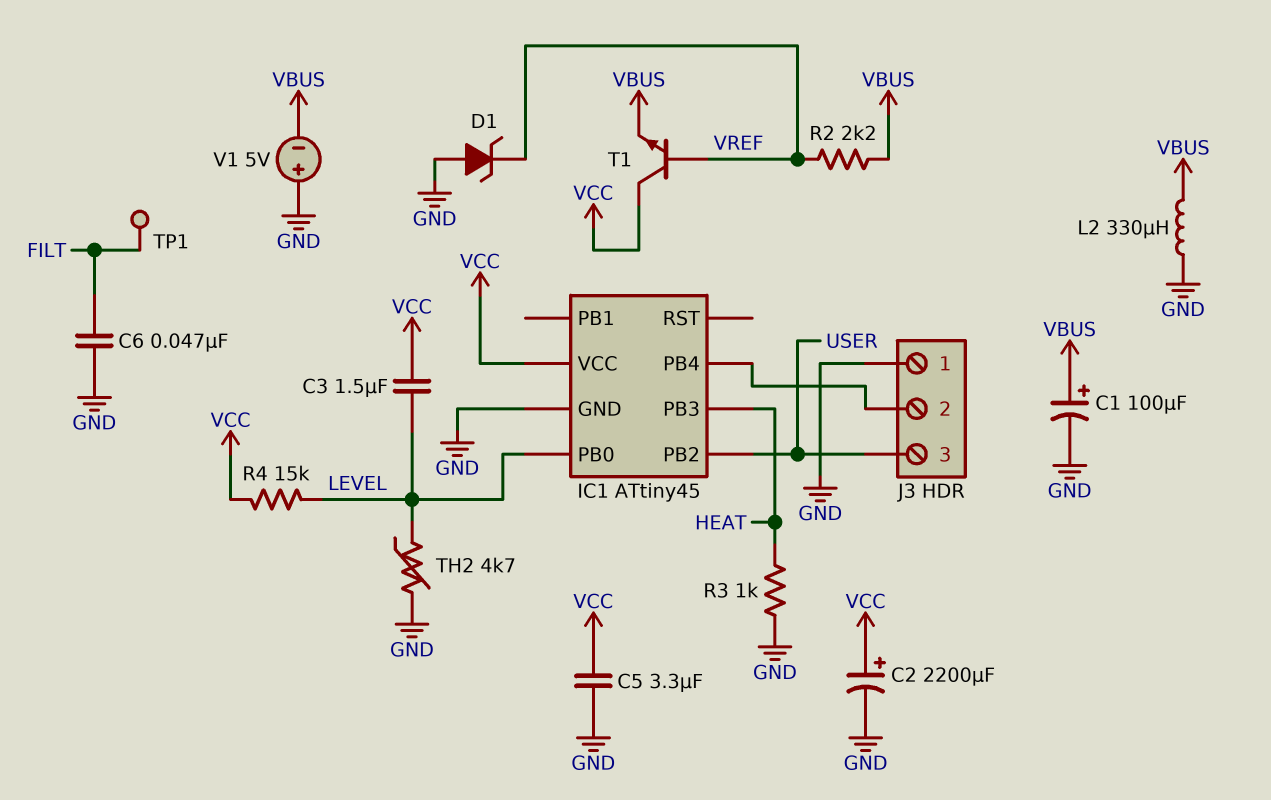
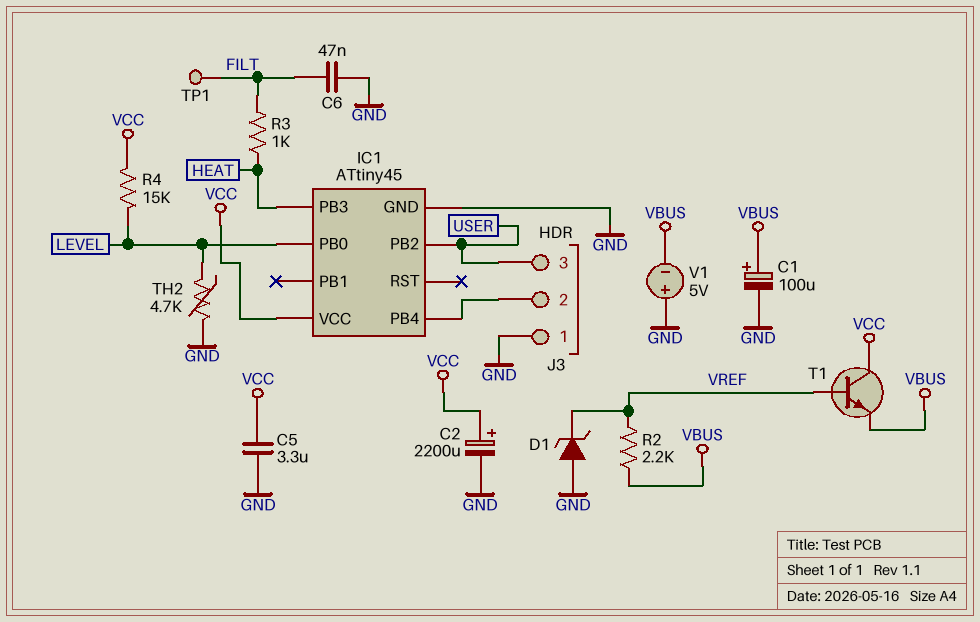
C3: 1.5uF (LEVEL, VCC) -> none
L2: 330uH (GND, VBUS) -> none
R3: 1k (GND, HEAT) -> 1k (FILT, HEAT)

